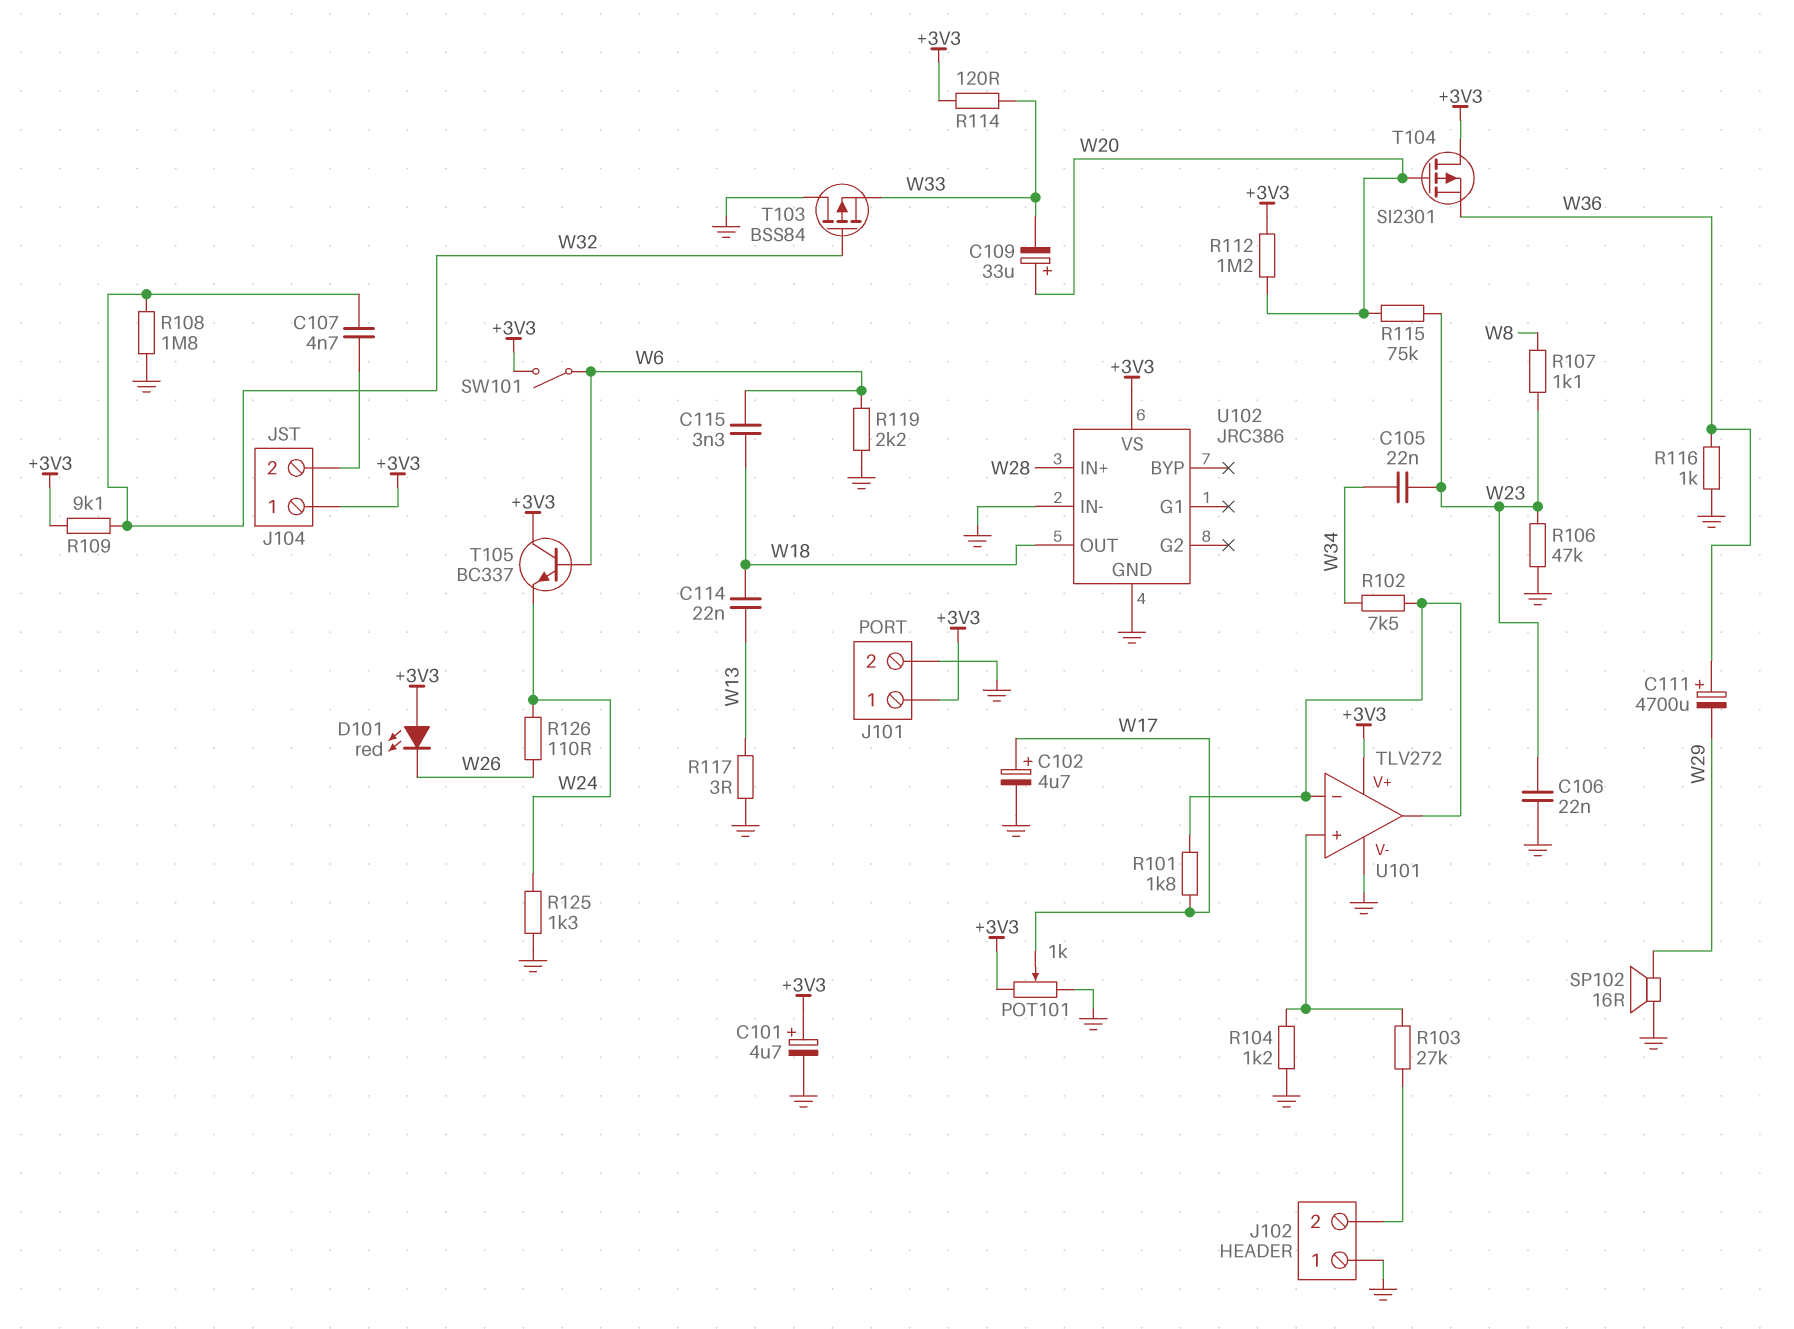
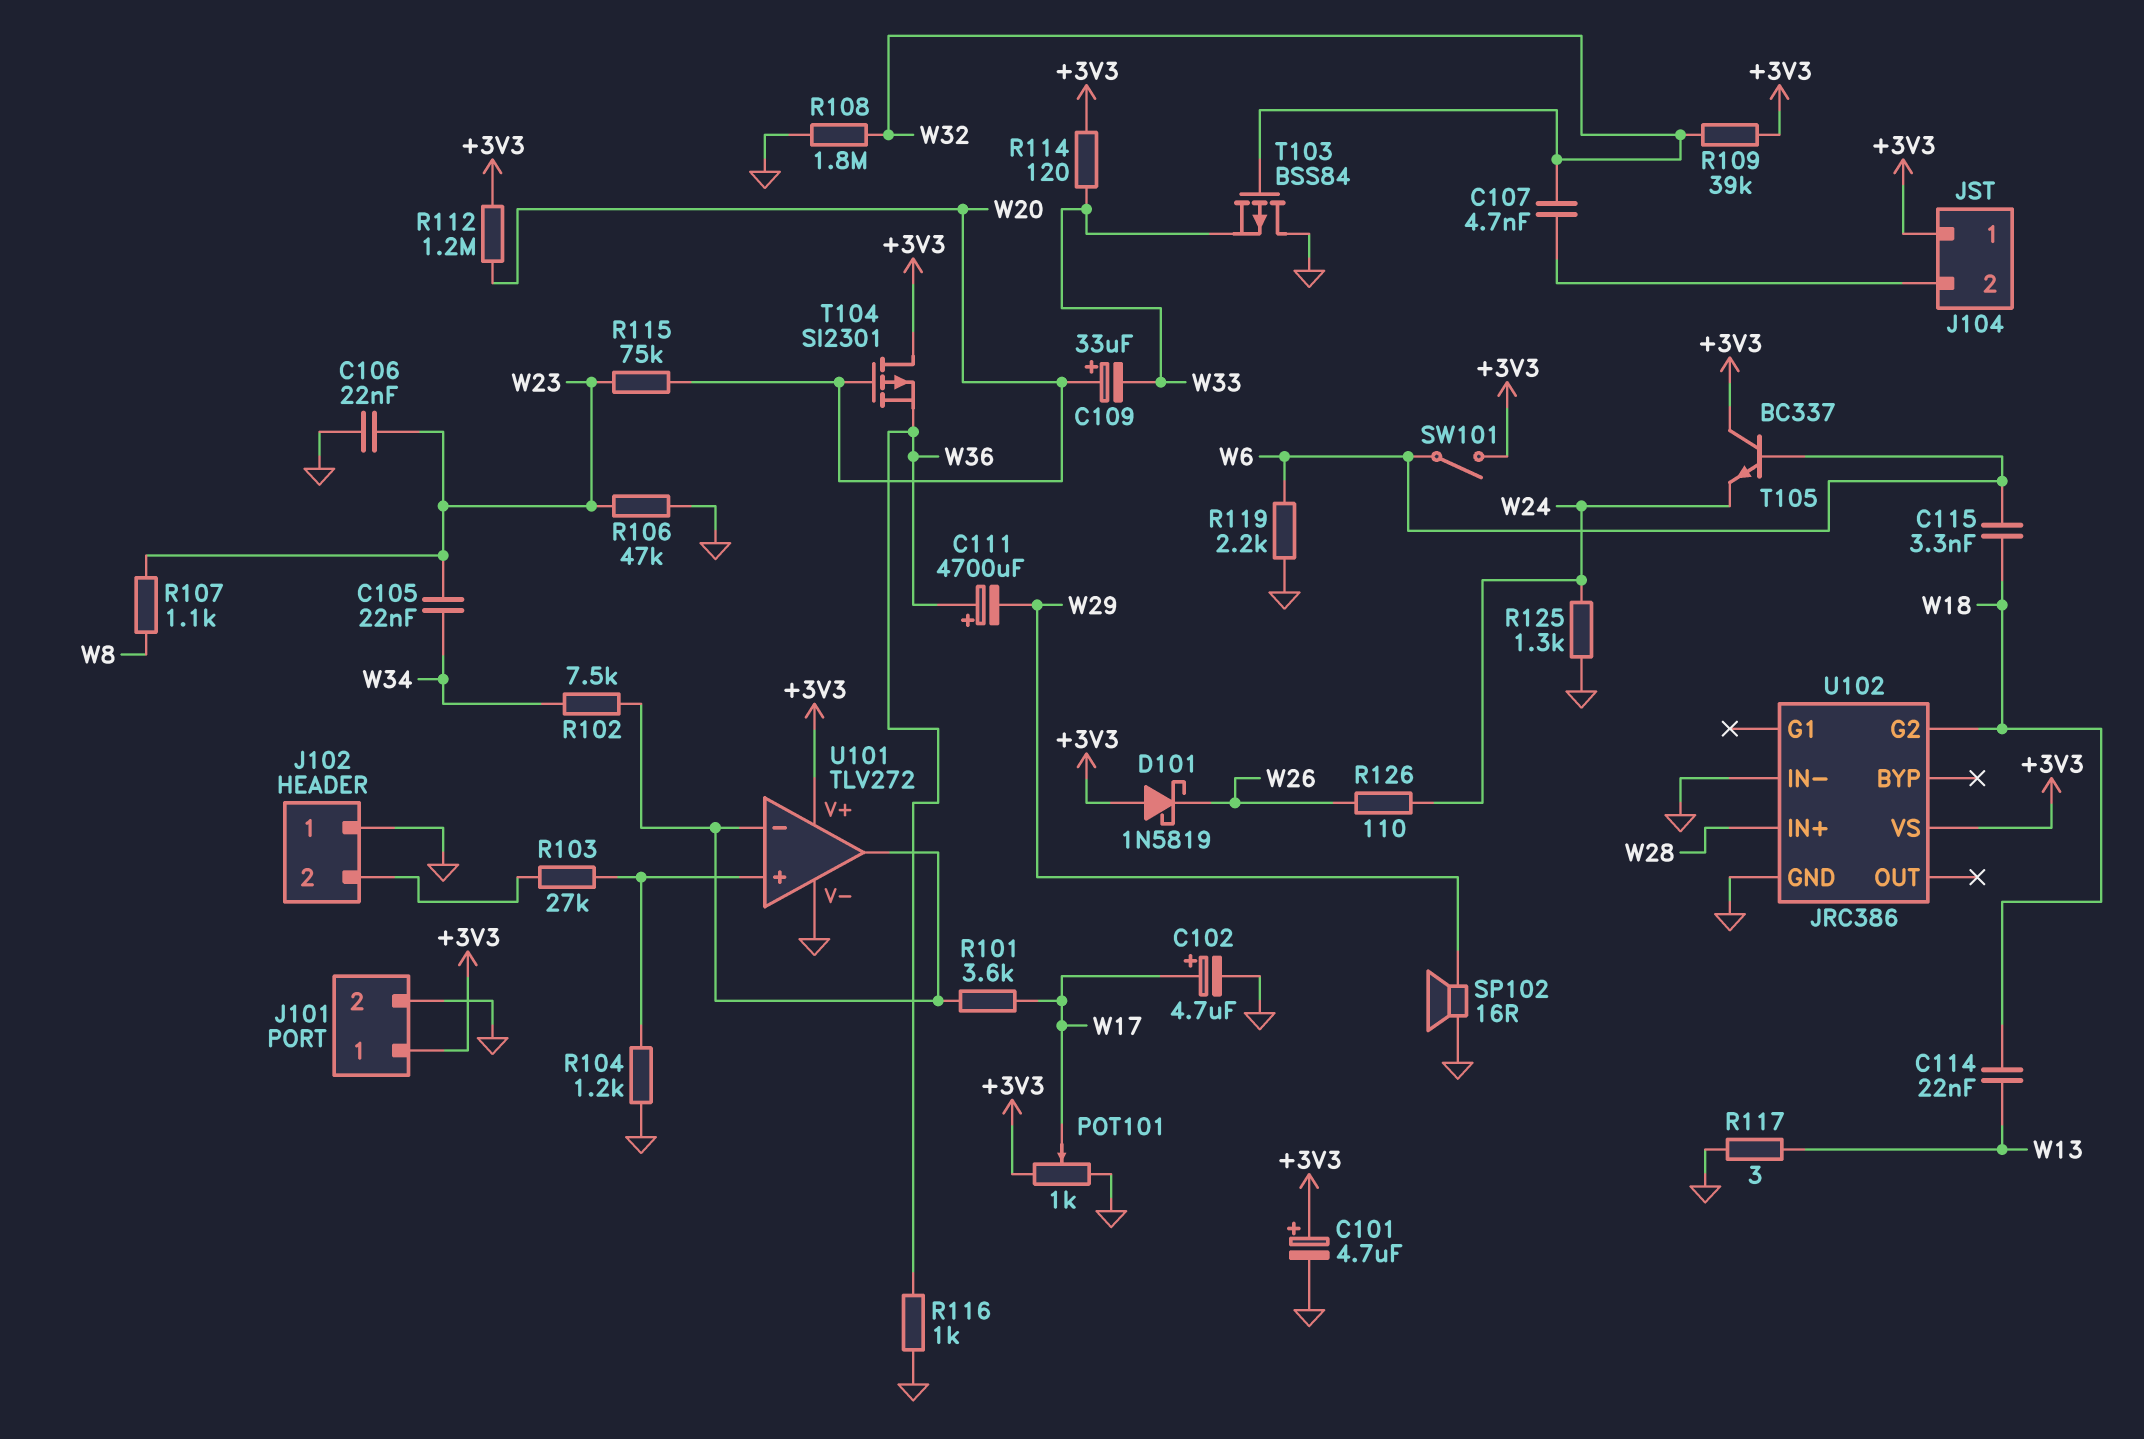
D101: LED red (A +3V3, K W26) -> schottky 1N5819 (A +3V3, K W26)
R101: 1.8k (U101/in-, W17) -> 3.6k (U101/in-, W17)
R109: 9.1k (+3V3, W32) -> 39k (+3V3, W32)
U102 pin G2: none -> W18
U102 pin OUT: W18 -> none

